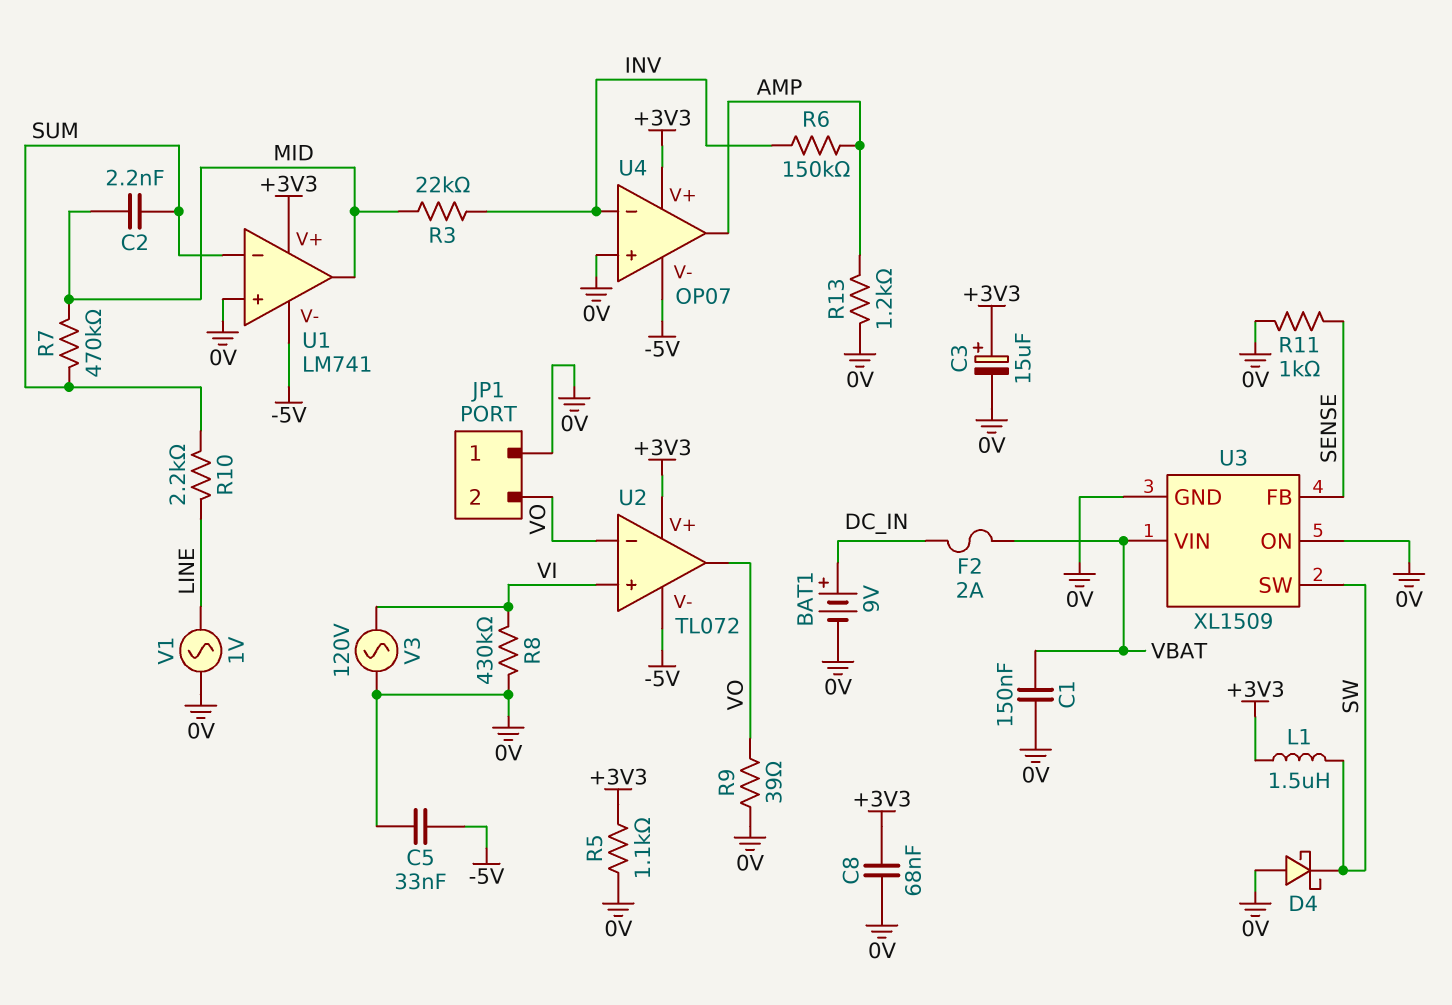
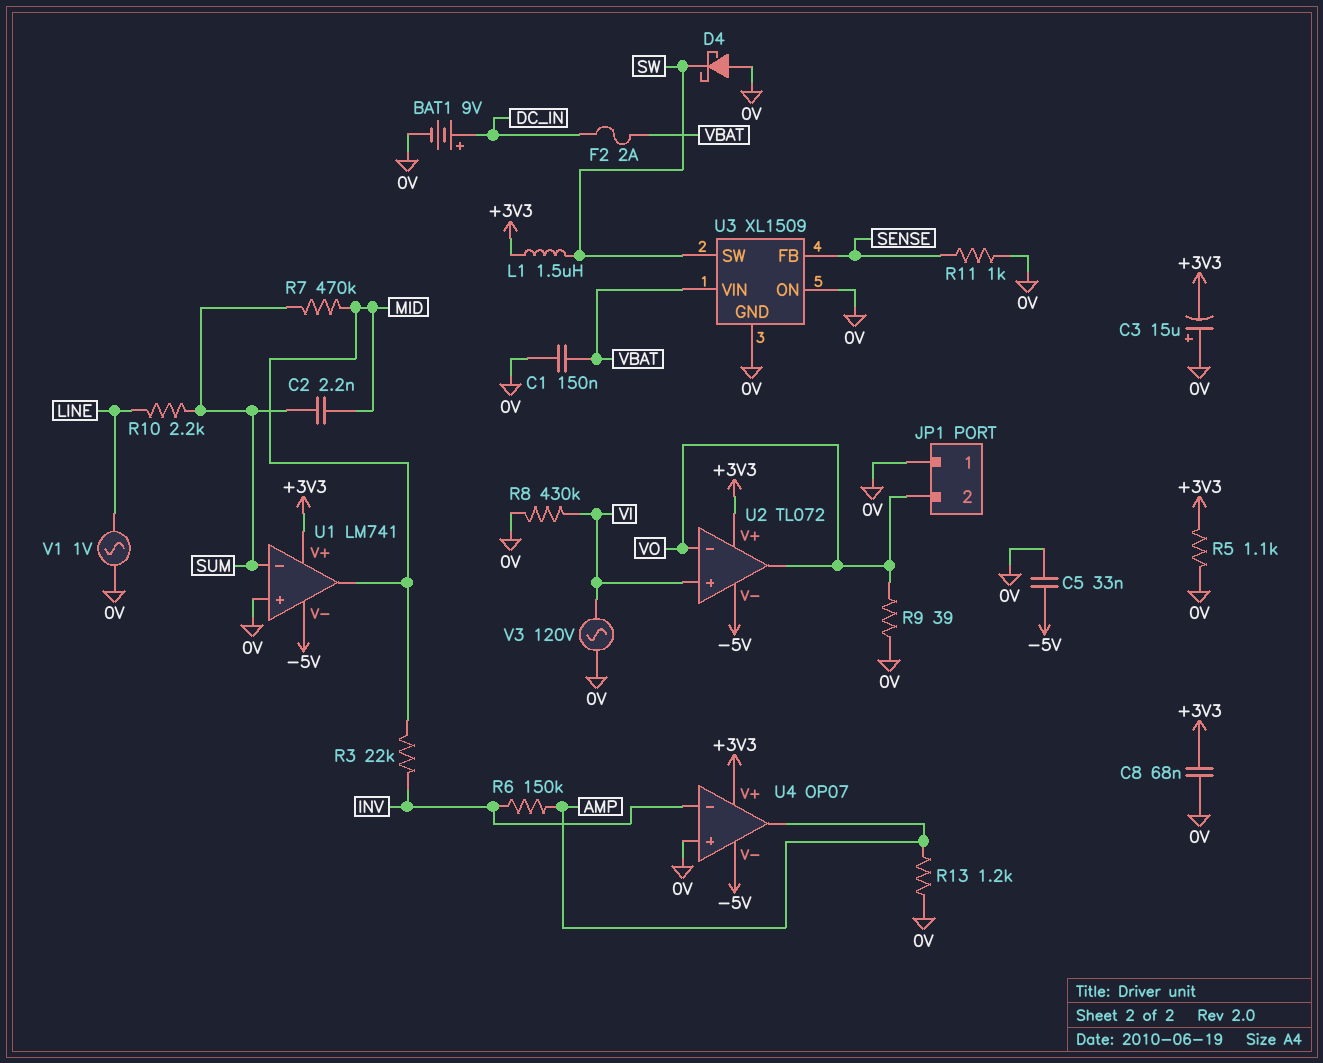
C3: 15uF (plus +3V3, minus 0V) -> 15uF (plus 0V, minus +3V3)

